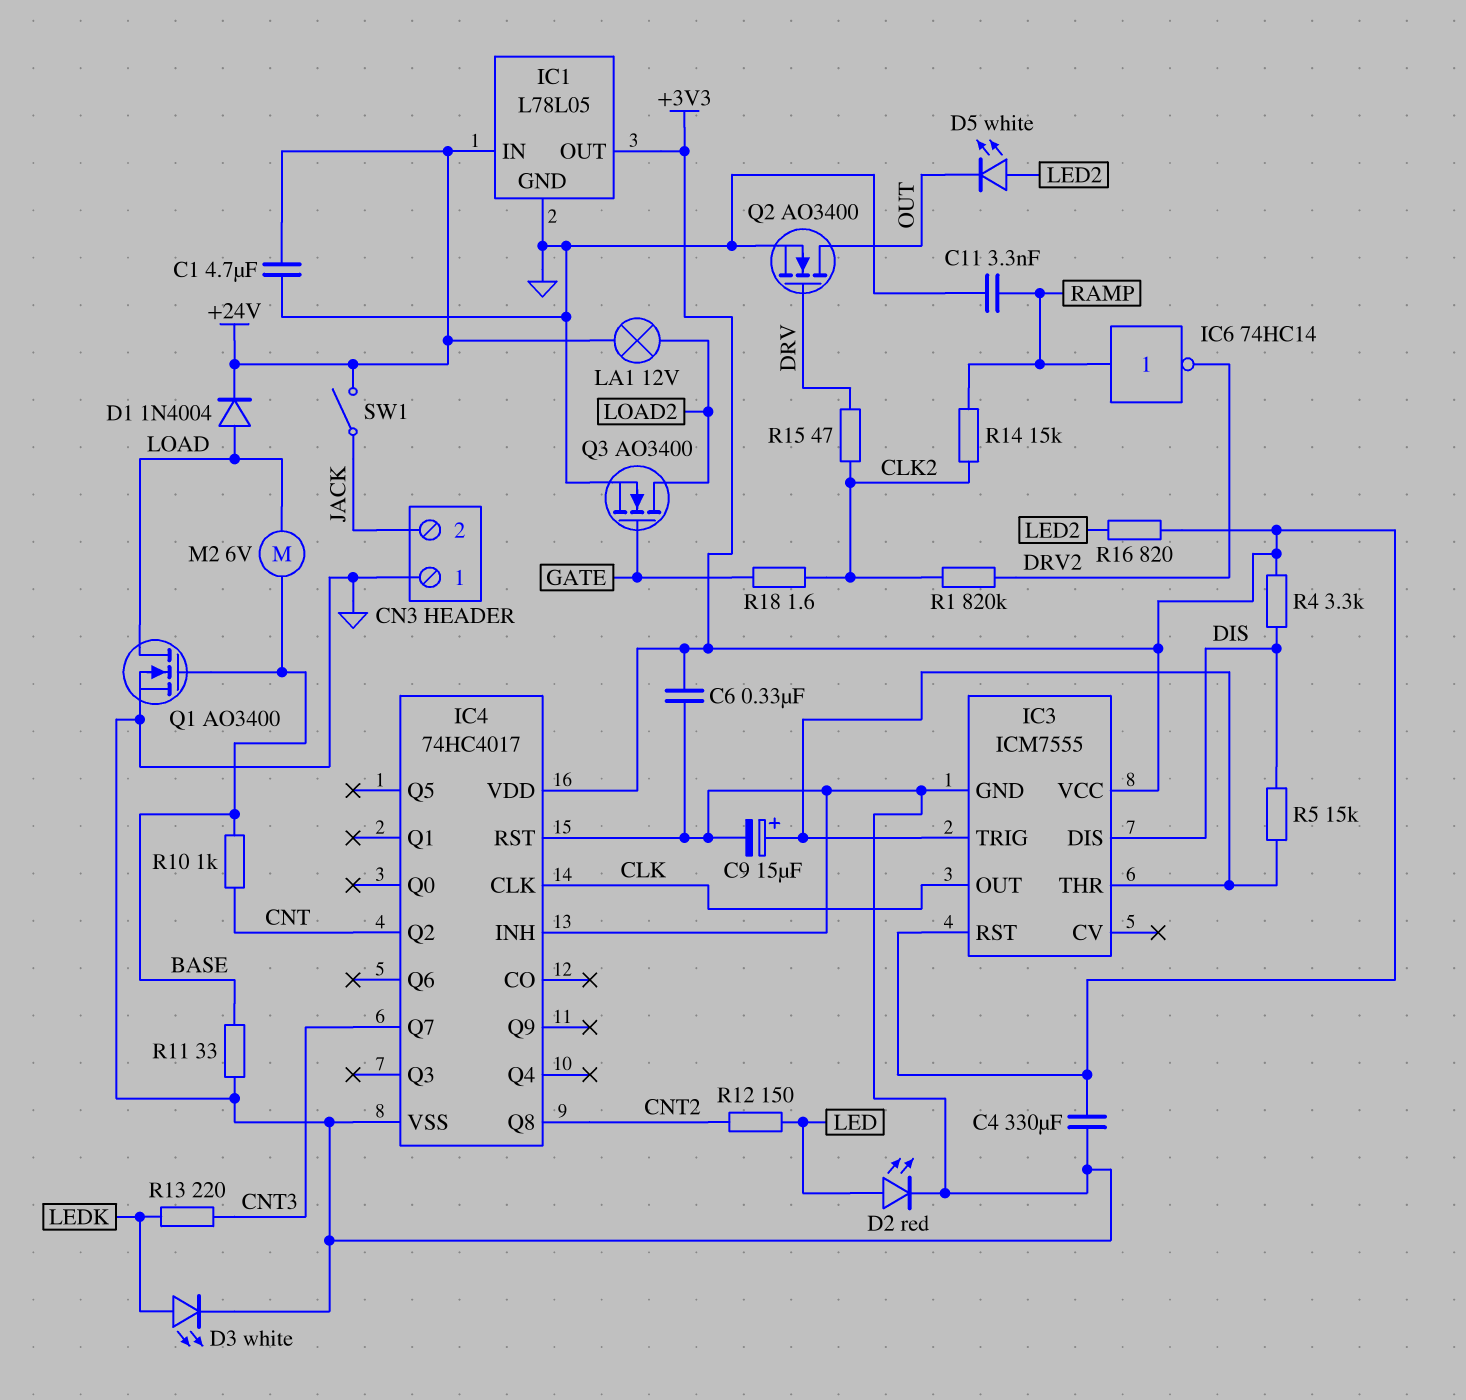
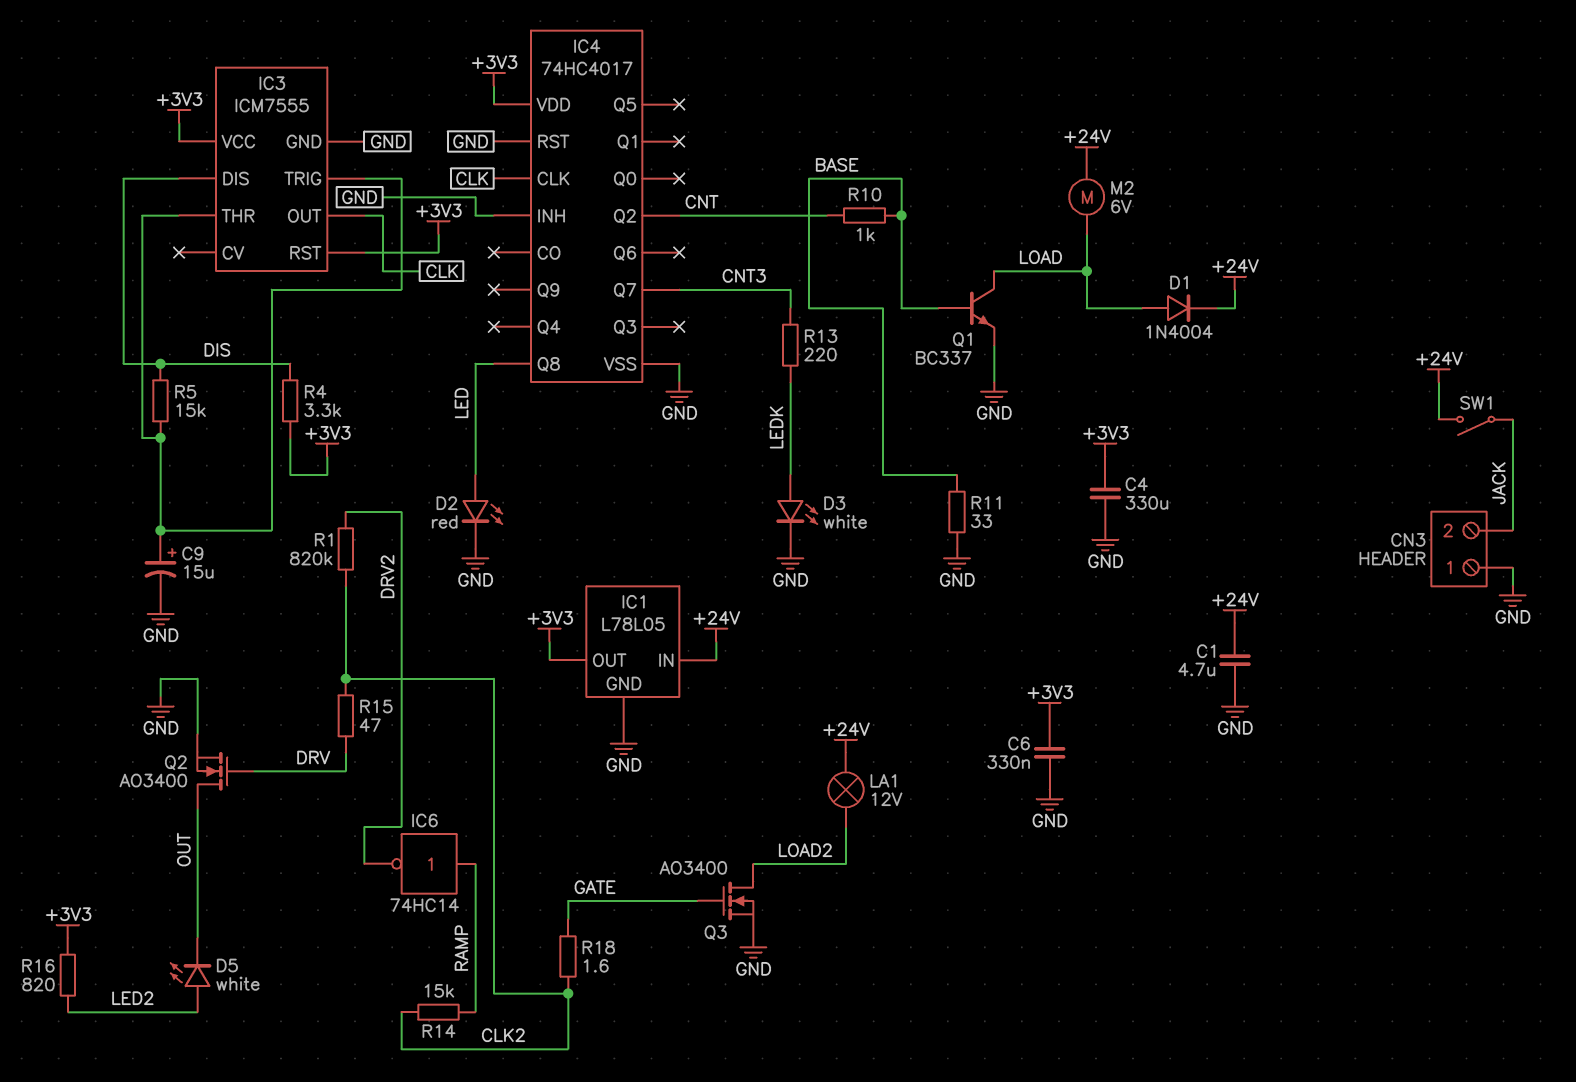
C11: 3.3nF (GND, RAMP) -> none
IC4 pin Q8: CNT2 -> LED
M2: motor 6V (BASE, LOAD) -> motor 6V (+24V, LOAD)
Q1: NMOS AO3400 (G BASE, D LOAD, S GND) -> NPN BC337 (B BASE, C LOAD, E GND)
R12: 150 (CNT2, LED) -> none

